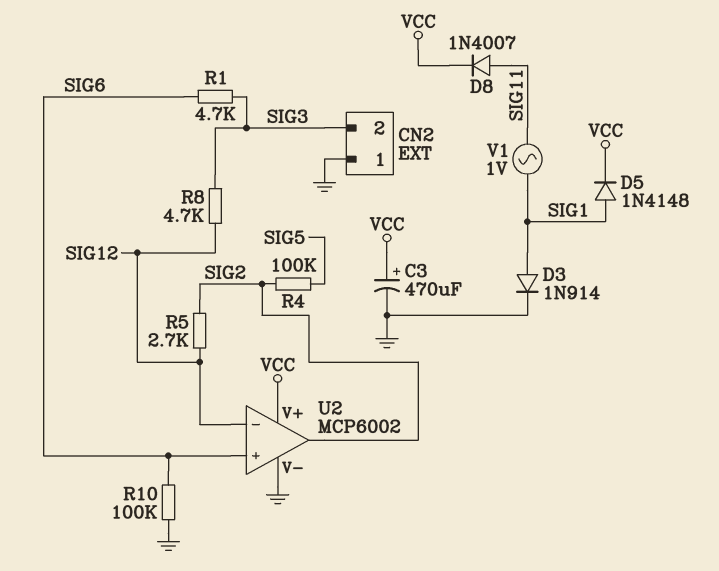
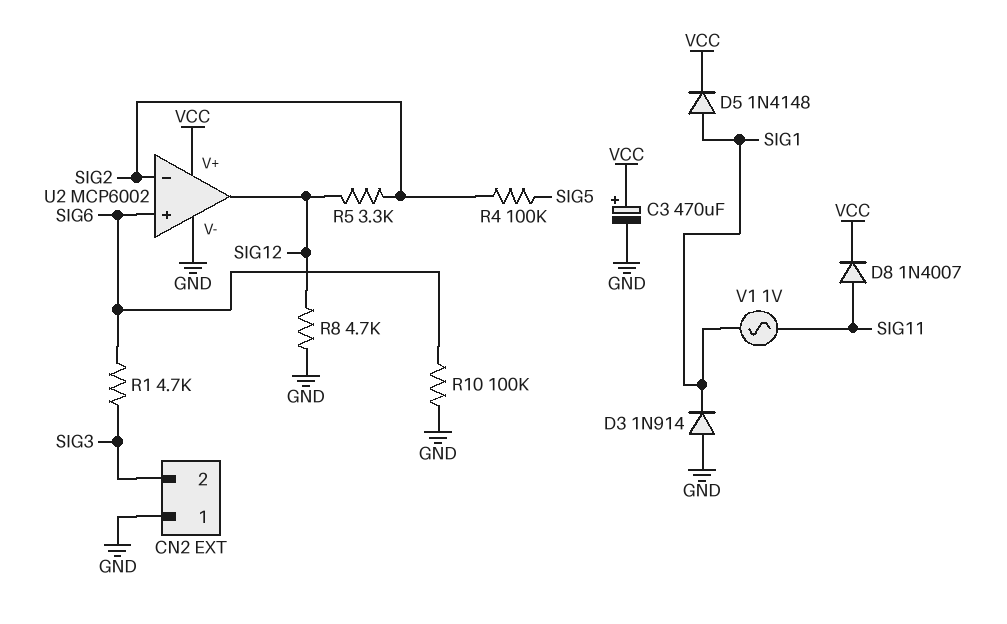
D3: diode 1N914 (A SIG1, K GND) -> diode 1N914 (A GND, K SIG1)
R5: 2.7k (SIG2, SIG12) -> 3.3k (SIG2, SIG12)
R8: 4.7k (SIG3, SIG12) -> 4.7k (GND, SIG12)
U2 pin in-: SIG12 -> SIG2
U2 pin out: SIG2 -> SIG12

